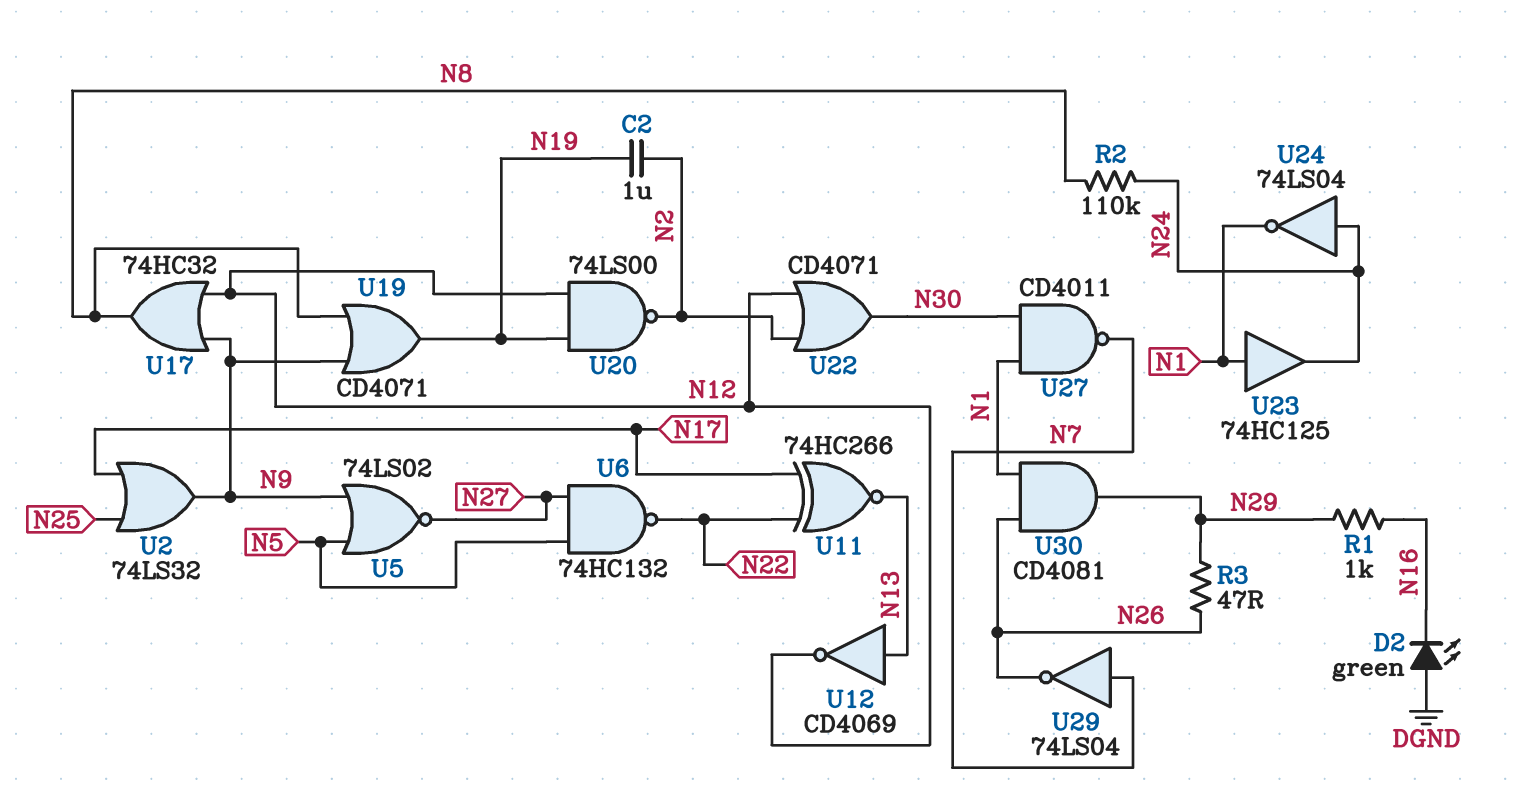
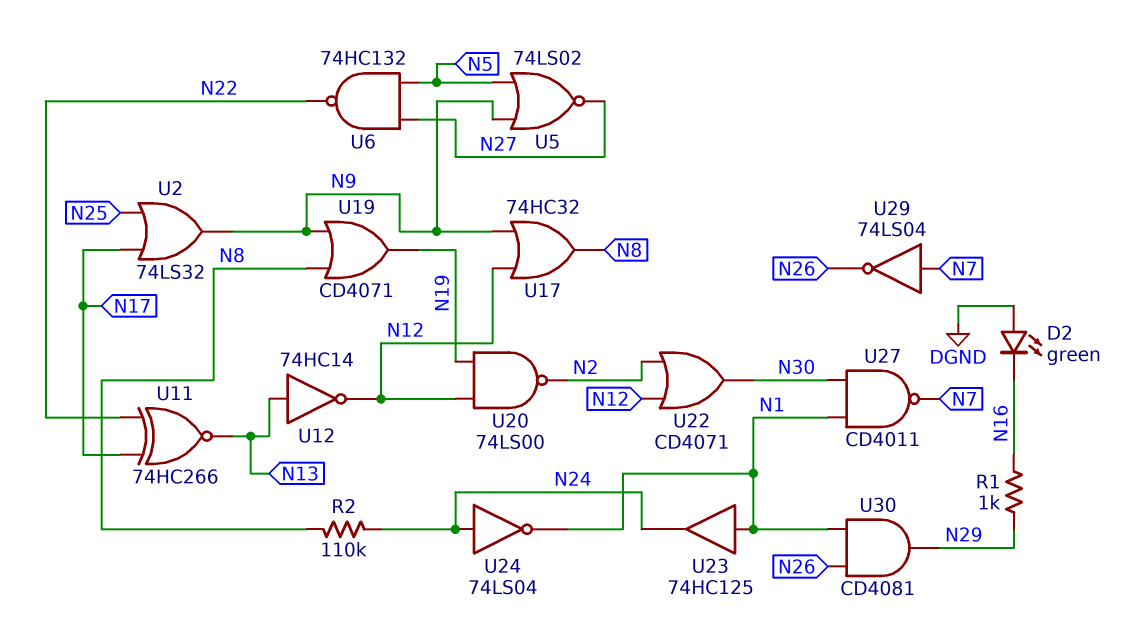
C2: 1uF (N2, N19) -> none
R3: 47 (N26, N29) -> none
U12: NOT CD4069 (in N13, out N12) -> NOT 74HC14 (in N13, out N12)

